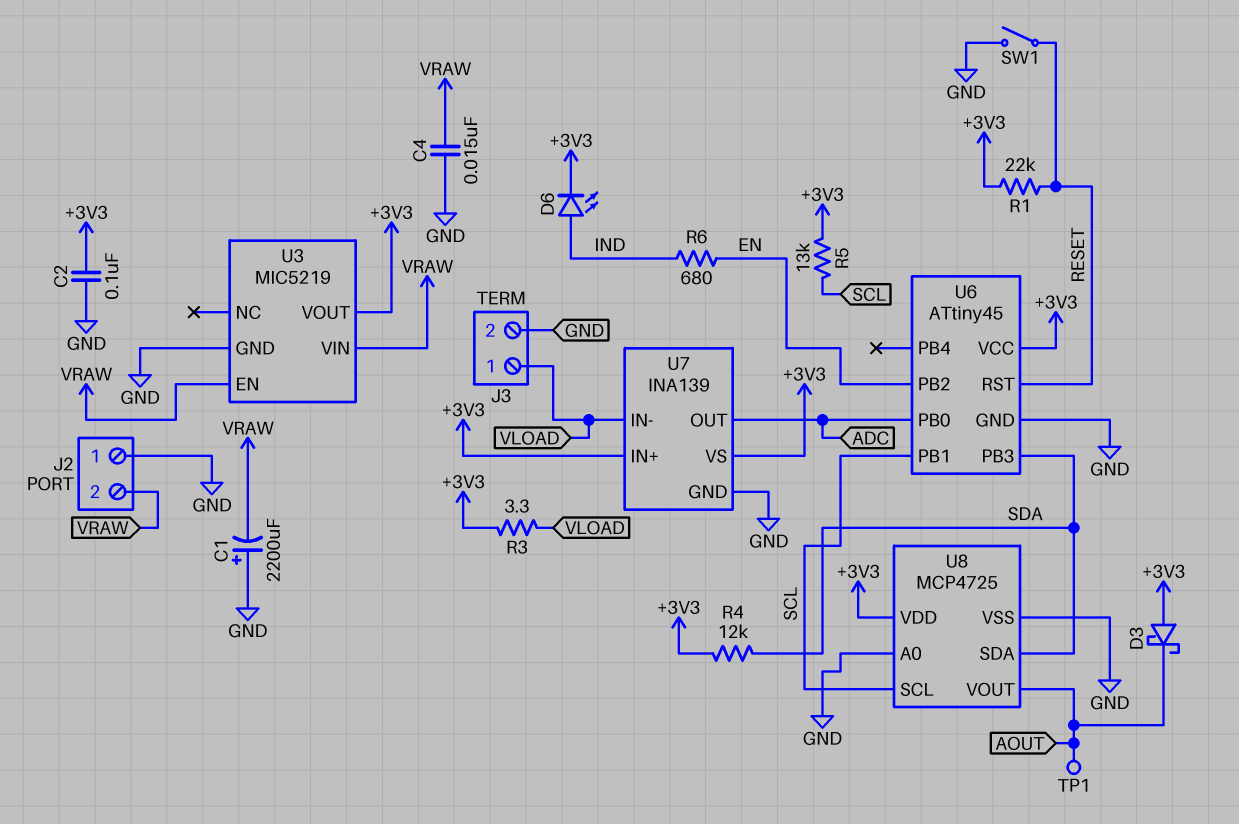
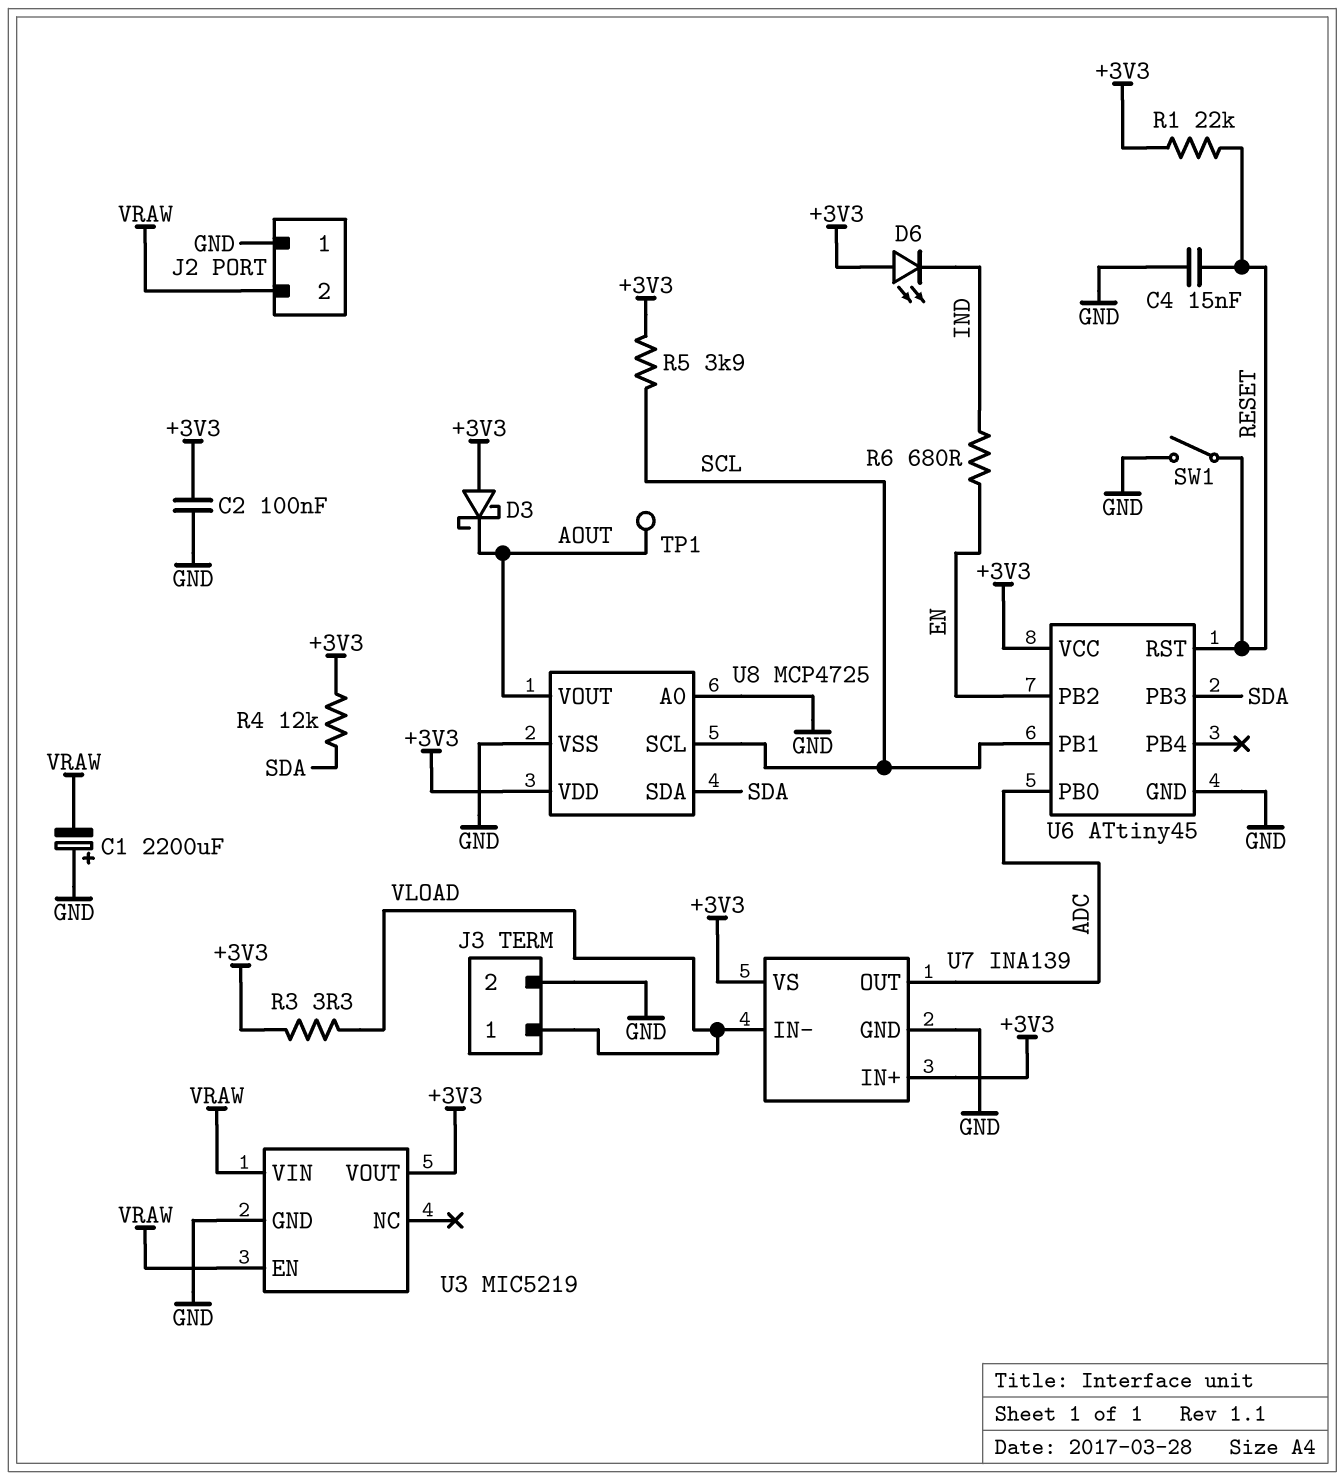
C4: 15nF (GND, VRAW) -> 15nF (GND, RESET)
D6: LED (A IND, K +3V3) -> LED (A +3V3, K IND)
R5: 13k (+3V3, SCL) -> 3.9k (+3V3, SCL)

